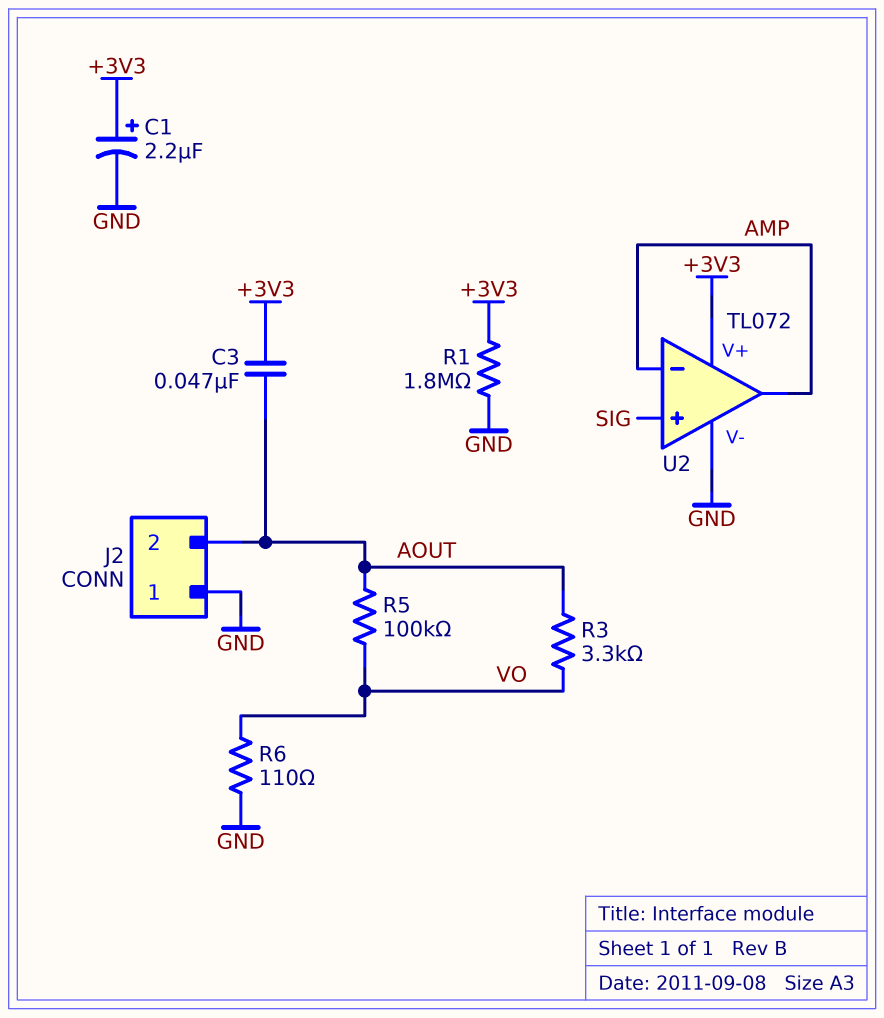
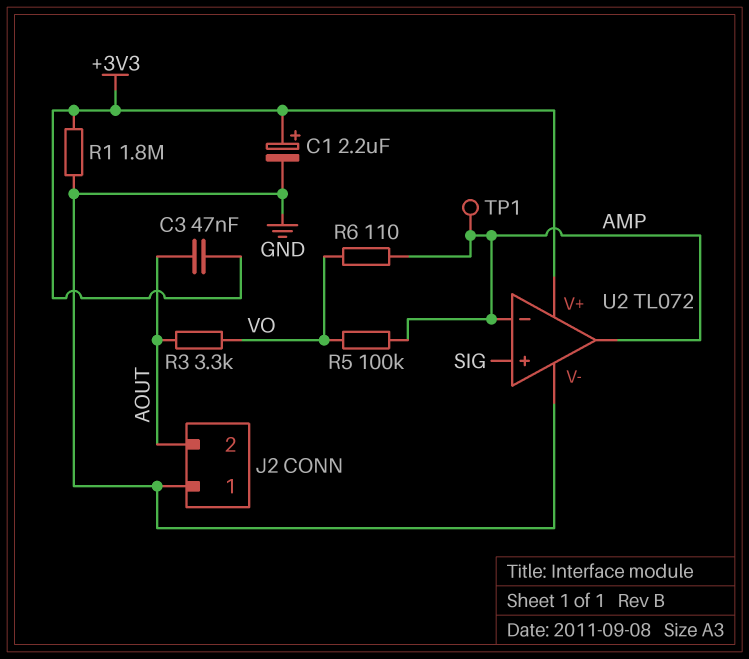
R5: 100k (AOUT, VO) -> 100k (AMP, VO)
R6: 110 (GND, VO) -> 110 (AMP, VO)
TP1: none -> test point (AMP)

